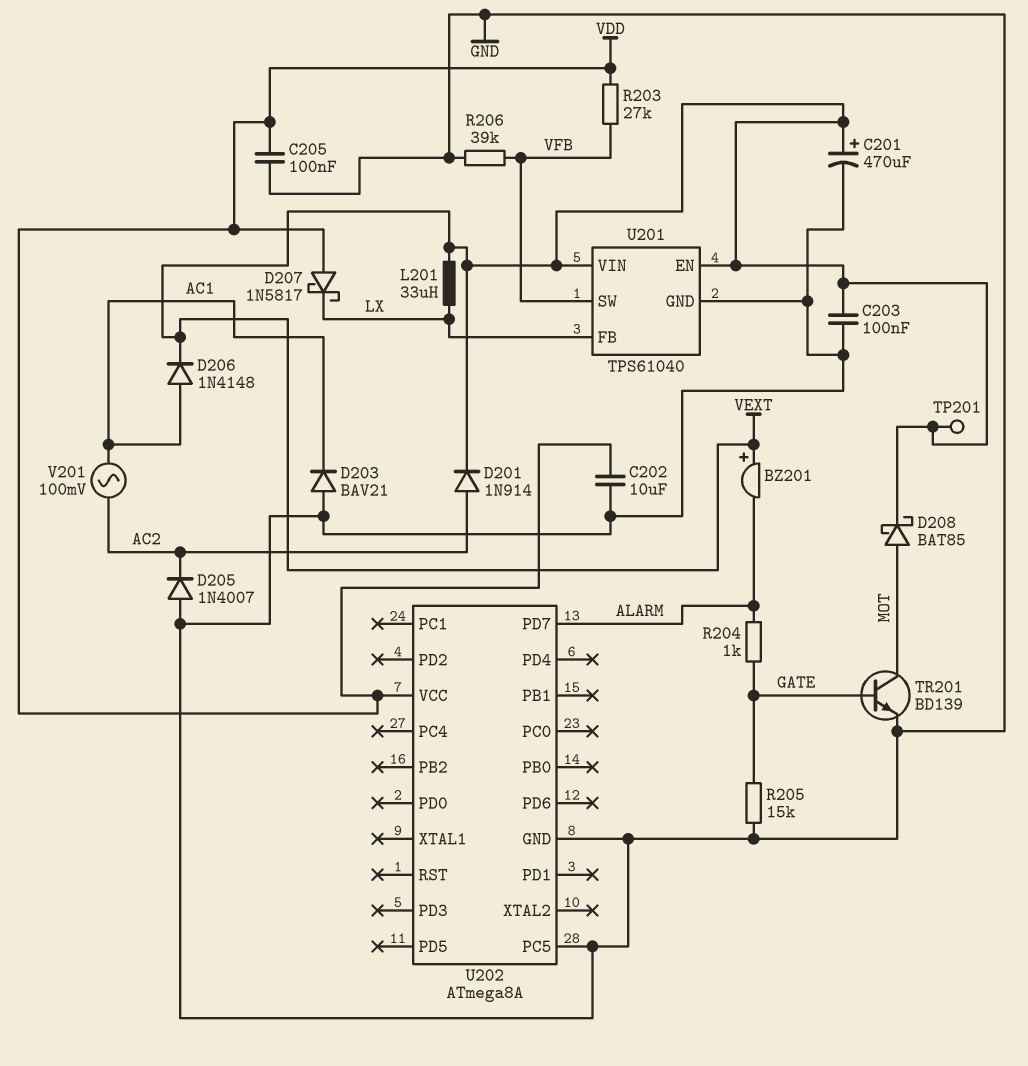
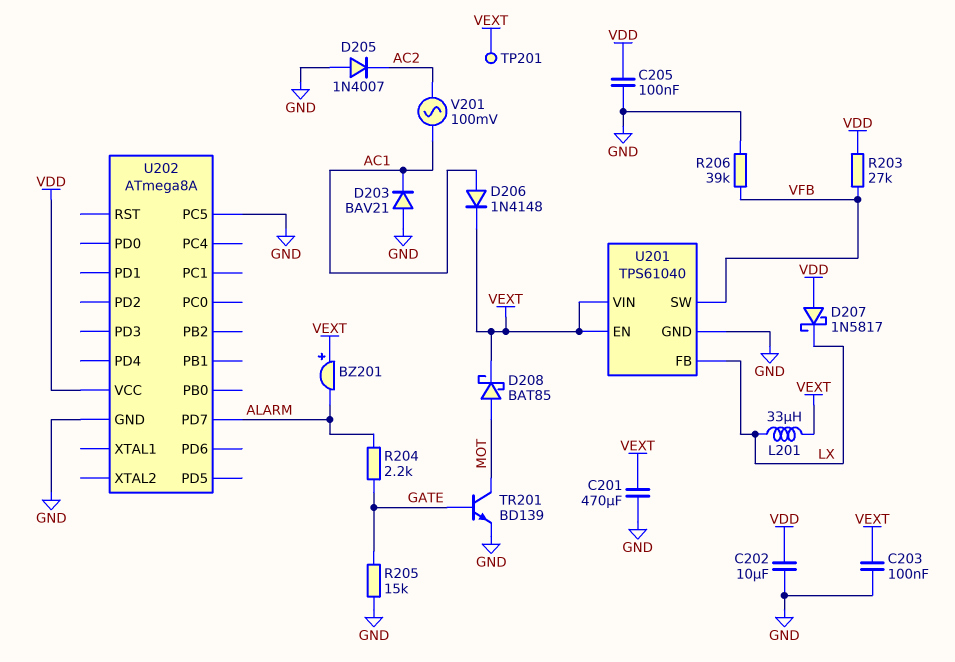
C201: 470uF (plus VEXT, minus GND) -> 470uF (GND, VEXT)
D201: diode 1N914 (A AC2, K VEXT) -> none
R204: 1k (ALARM, GATE) -> 2.2k (ALARM, GATE)

